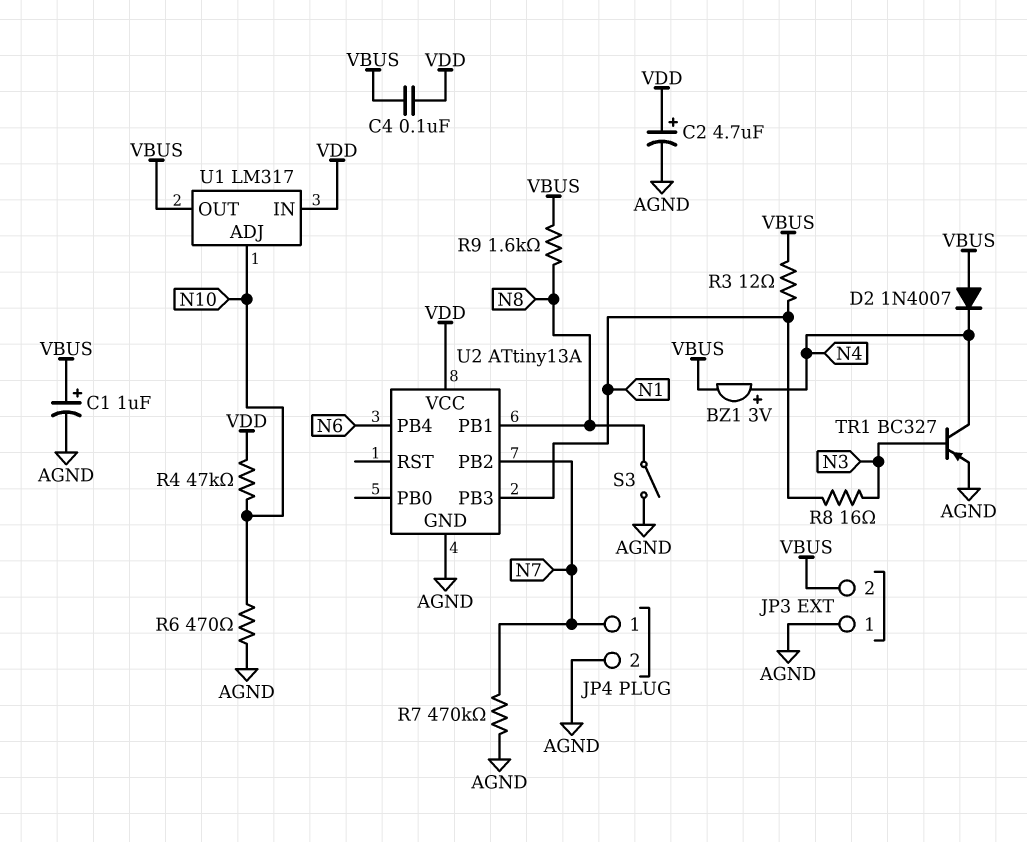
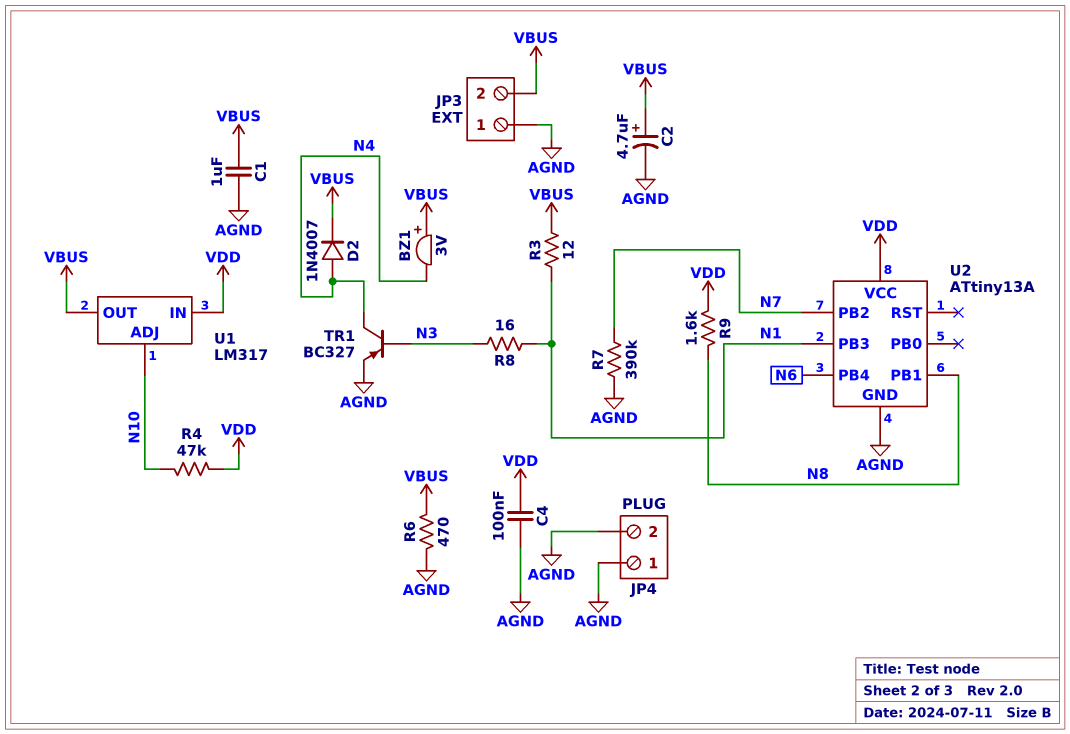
BZ1: buzzer 3V (plus N4, minus VBUS) -> buzzer 3V (plus VBUS, minus N4)
C1: 1uF (plus VBUS, minus AGND) -> 1uF (AGND, VBUS)
C2: 4.7uF (plus VDD, minus AGND) -> 4.7uF (plus VBUS, minus AGND)
C4: 100nF (VBUS, VDD) -> 100nF (AGND, VDD)
D2: diode 1N4007 (A VBUS, K N4) -> diode 1N4007 (A N4, K VBUS)
JP4 pin 1: N7 -> AGND
R6: 470 (AGND, N10) -> 470 (AGND, VBUS)
R7: 470k (AGND, N7) -> 390k (AGND, N7)
R9: 1.6k (N8, VBUS) -> 1.6k (N8, VDD)
S3: switch (AGND, N8) -> none

